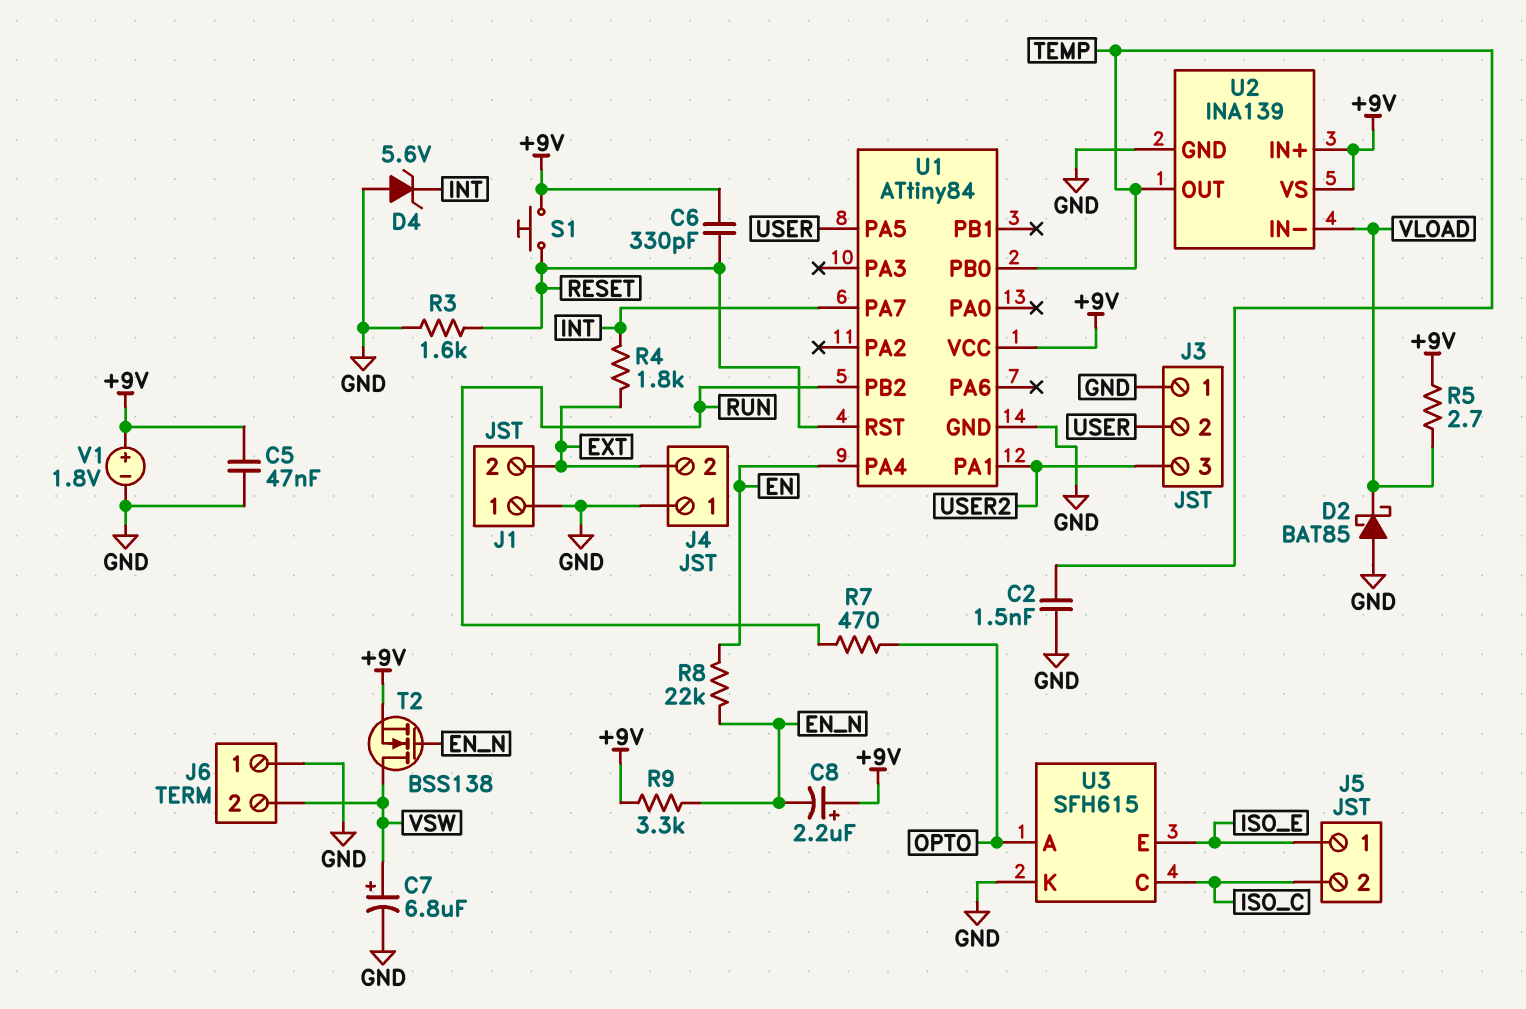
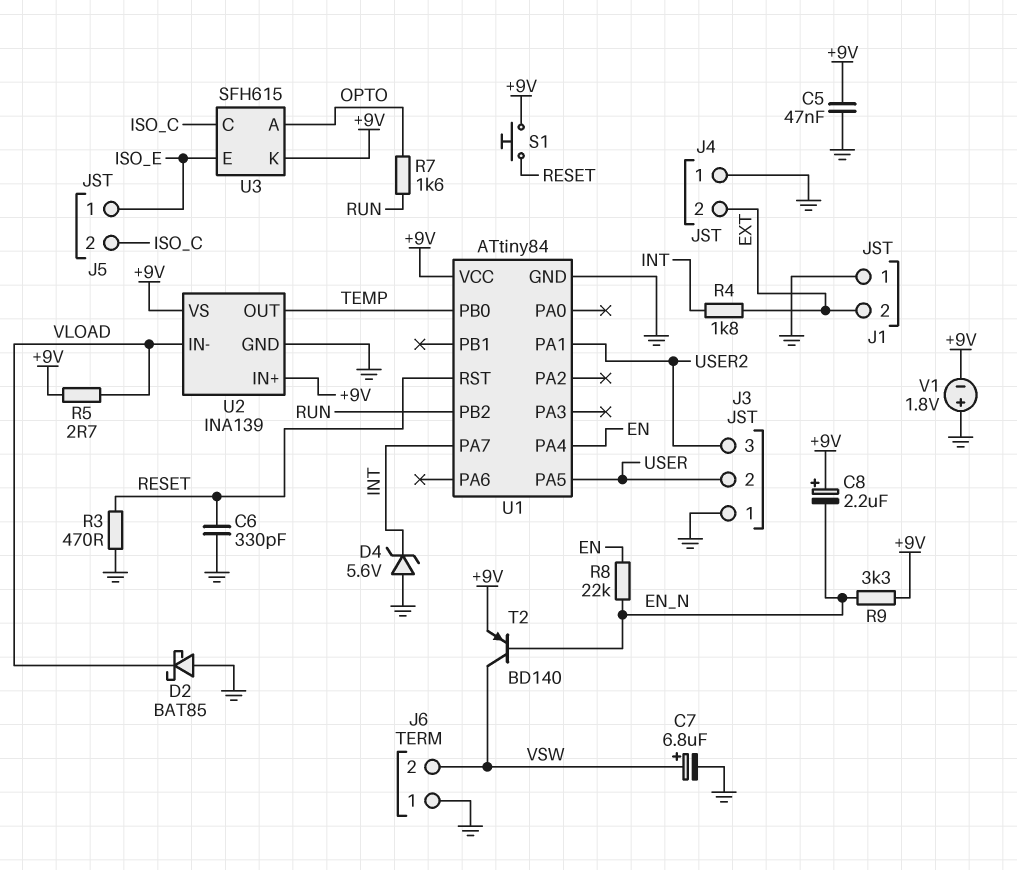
C2: 1.5nF (GND, TEMP) -> none
C6: 330pF (+9V, RESET) -> 330pF (GND, RESET)
R3: 1.6k (GND, RESET) -> 470 (GND, RESET)
R7: 470 (OPTO, RUN) -> 1.6k (OPTO, RUN)
T2: NMOS BSS138 (G EN_N, D VSW, S +9V) -> PNP BD140 (B EN_N, C VSW, E +9V)
U3 pin K: GND -> +9V
V1: 1.8V (plus +9V, minus GND) -> 1.8V (plus GND, minus +9V)

